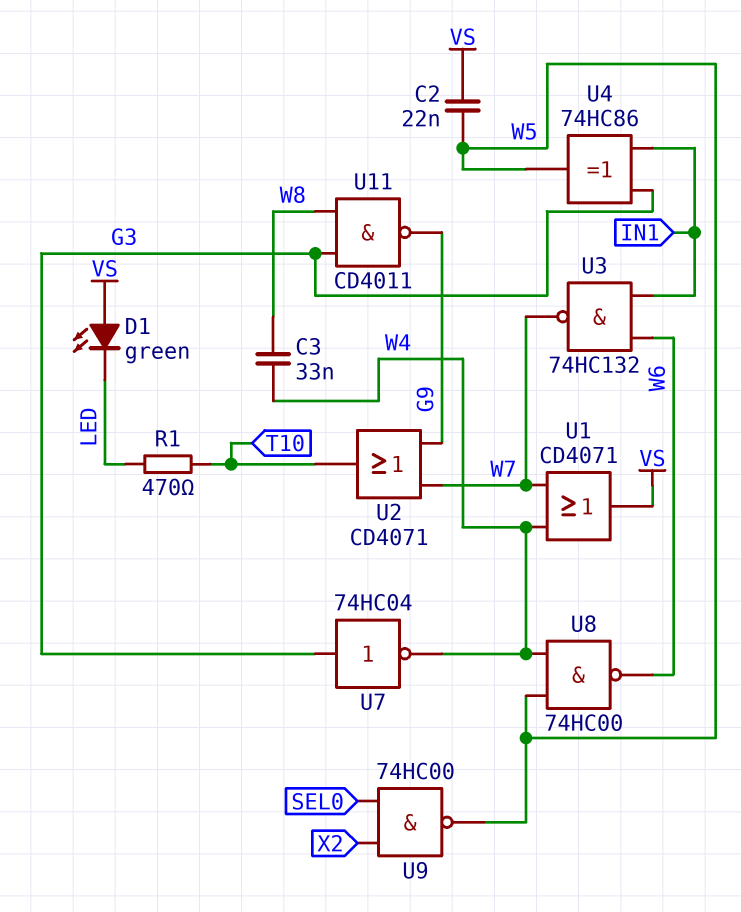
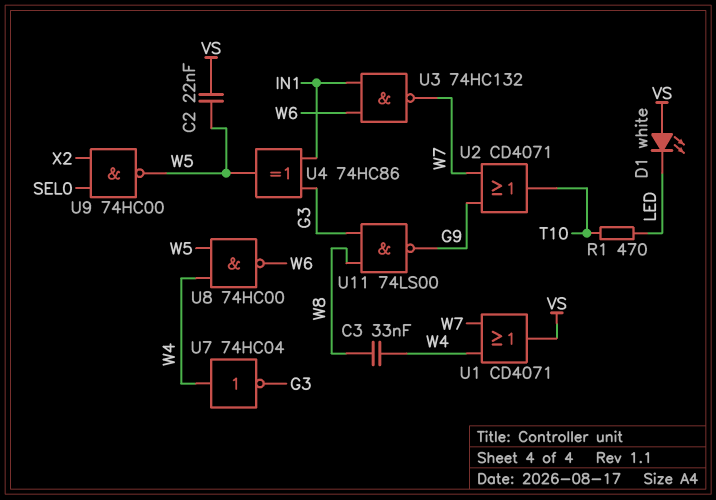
D1: LED green (A VS, K LED) -> LED white (A VS, K LED)
U7: NOT 74HC04 (in G3, out W4) -> NOT 74HC04 (in W4, out G3)
U11: NAND CD4011 (in G3, in W8, out G9) -> NAND 74LS00 (in G3, in W8, out G9)

